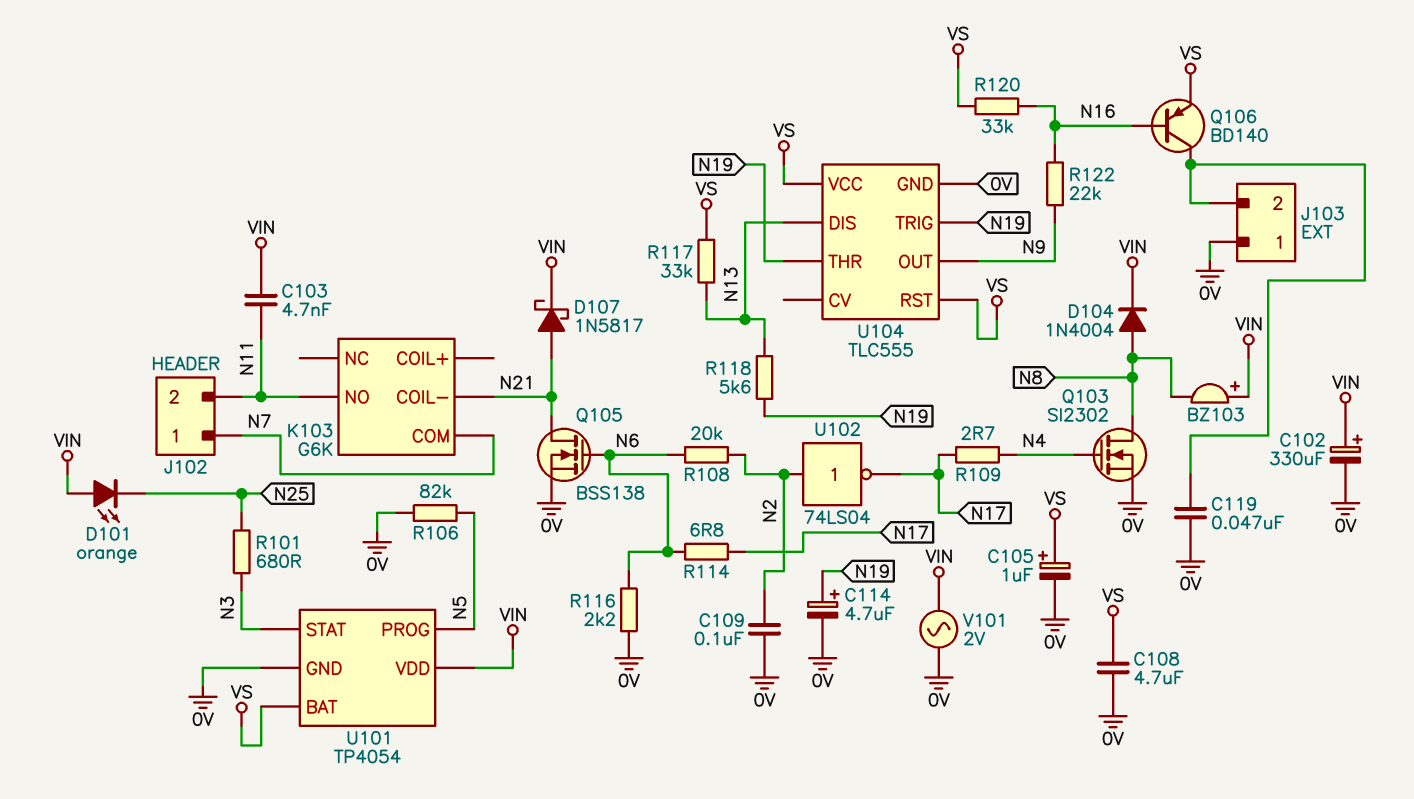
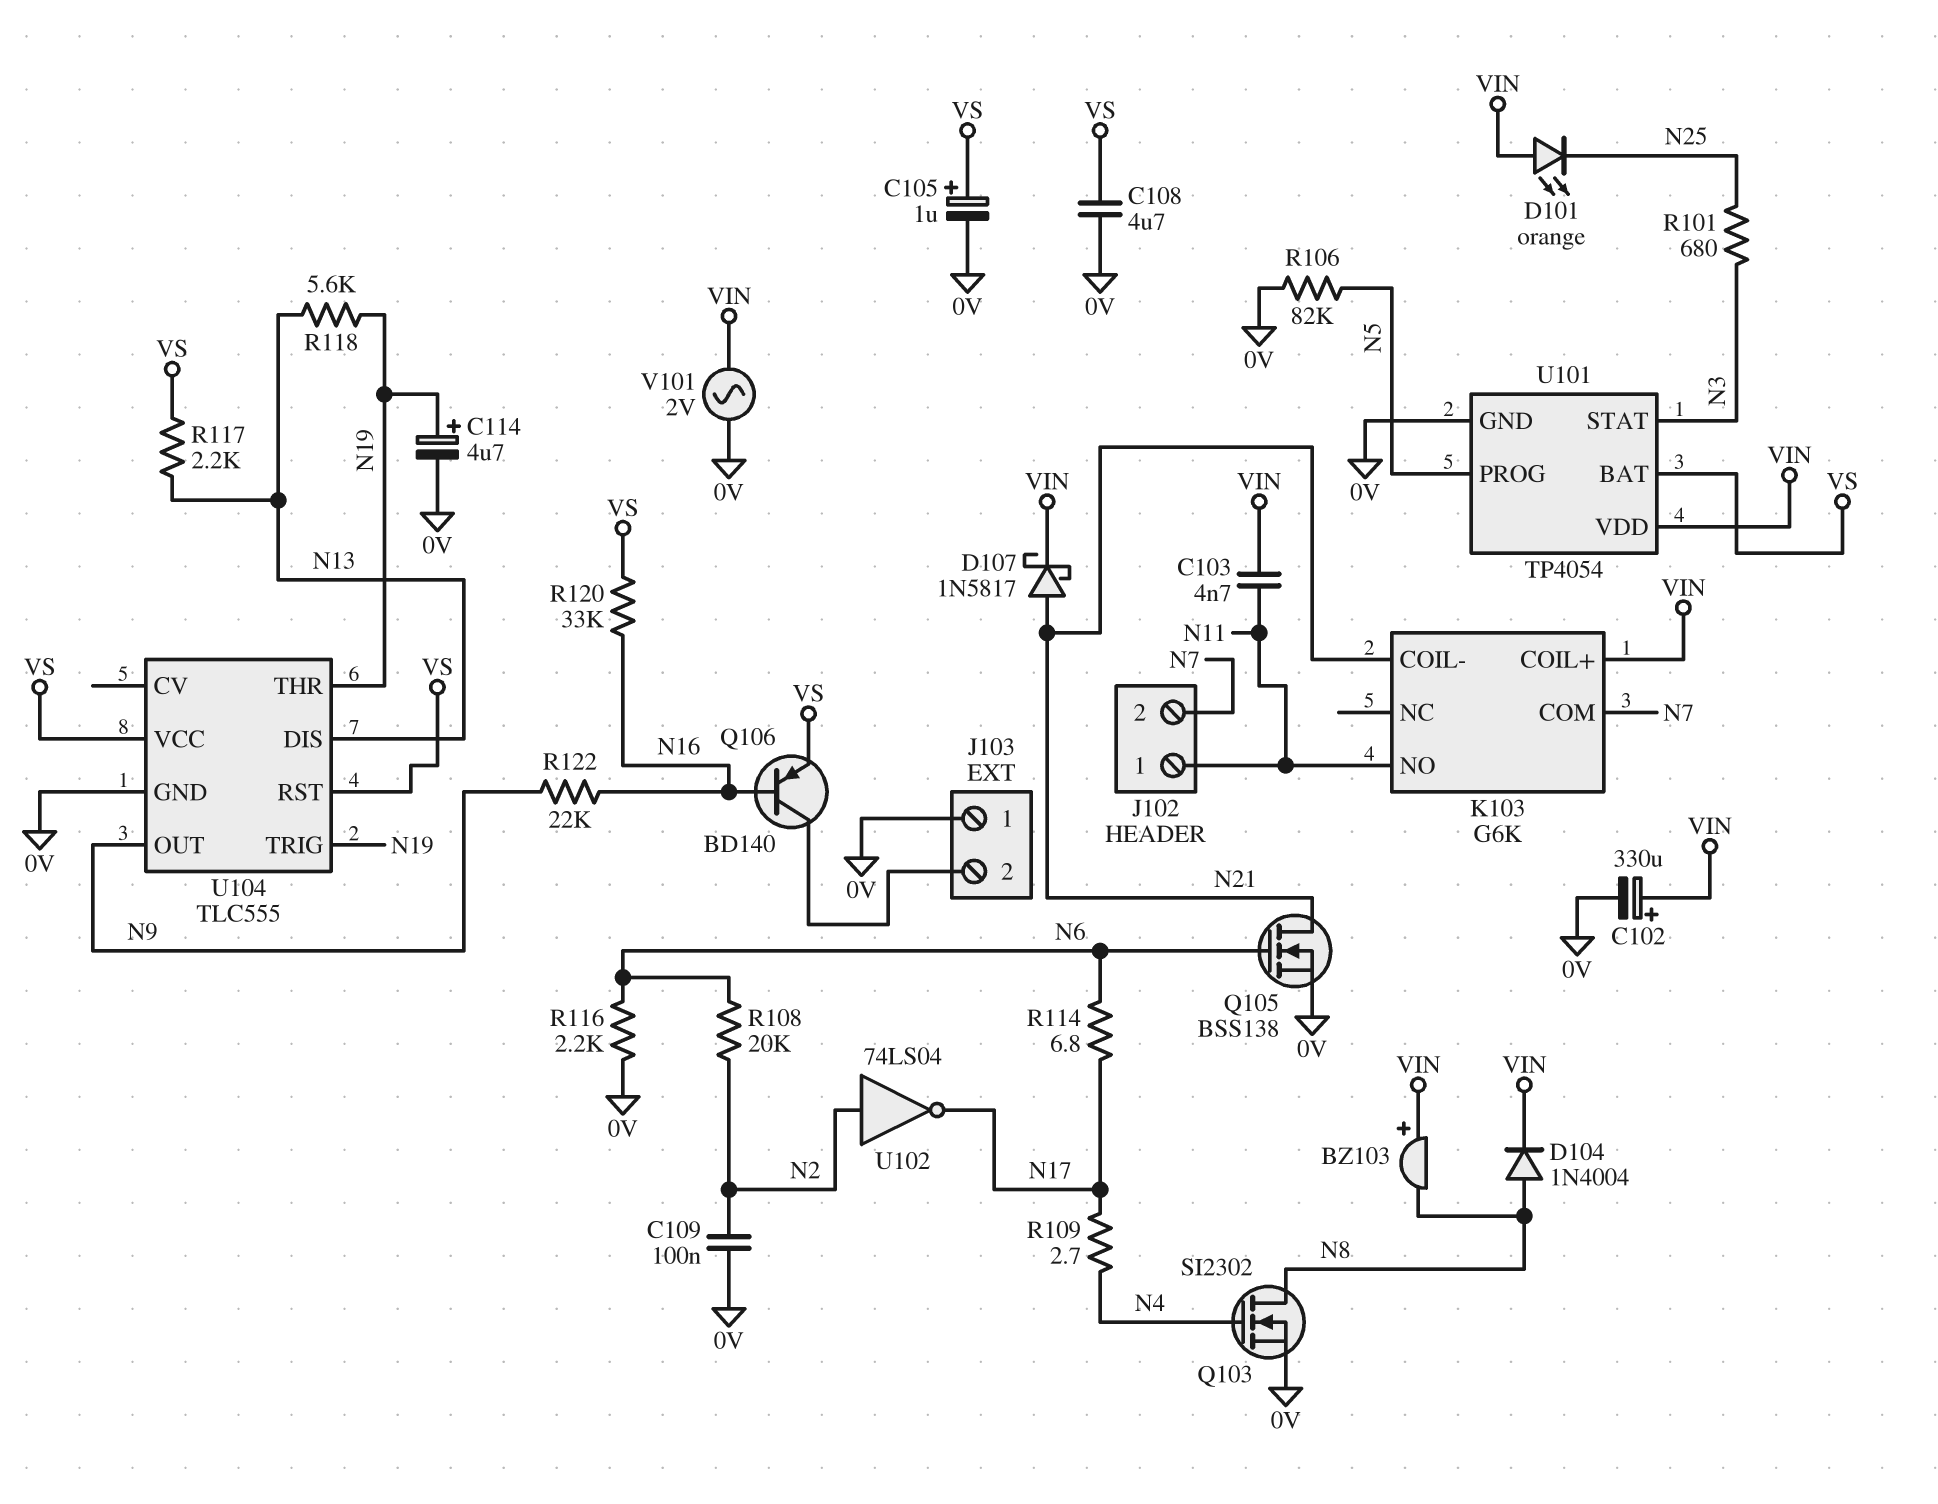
C119: 47nF (0V, J103/2) -> none
J102 pin 1: N7 -> N11
J102 pin 2: N11 -> N7
K103 pin COIL+: none -> VIN
R117: 33k (N13, VS) -> 2.2k (N13, VS)

